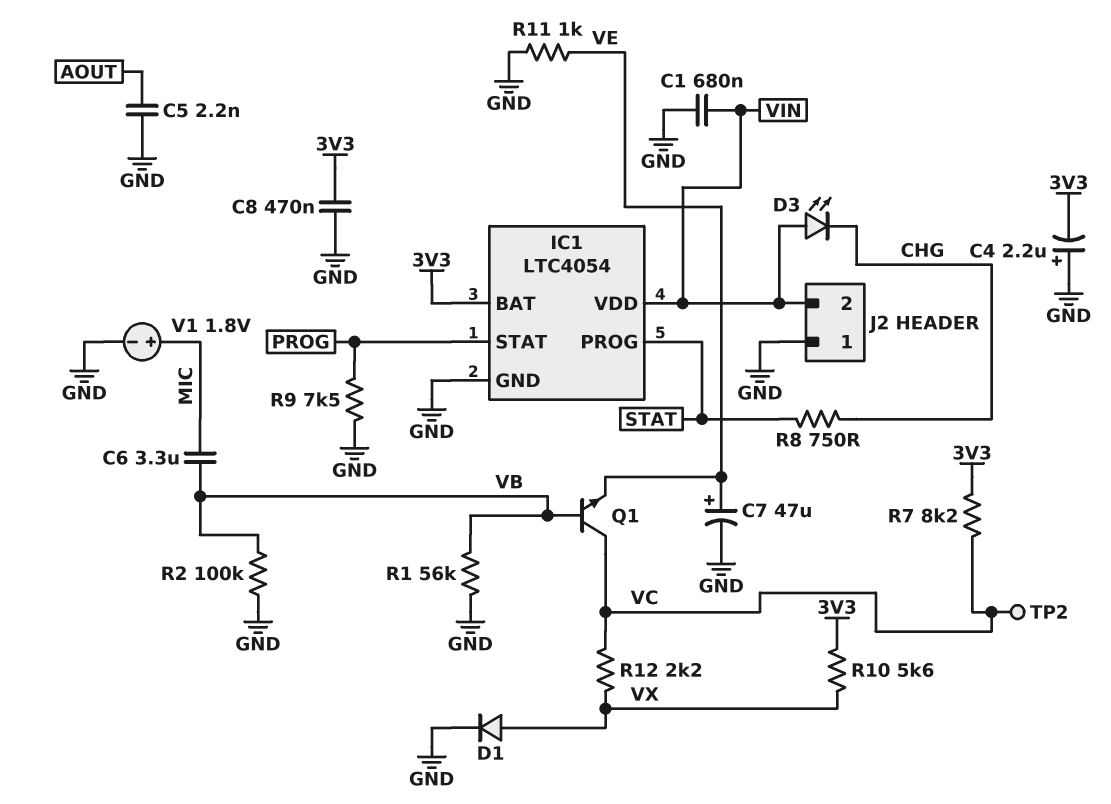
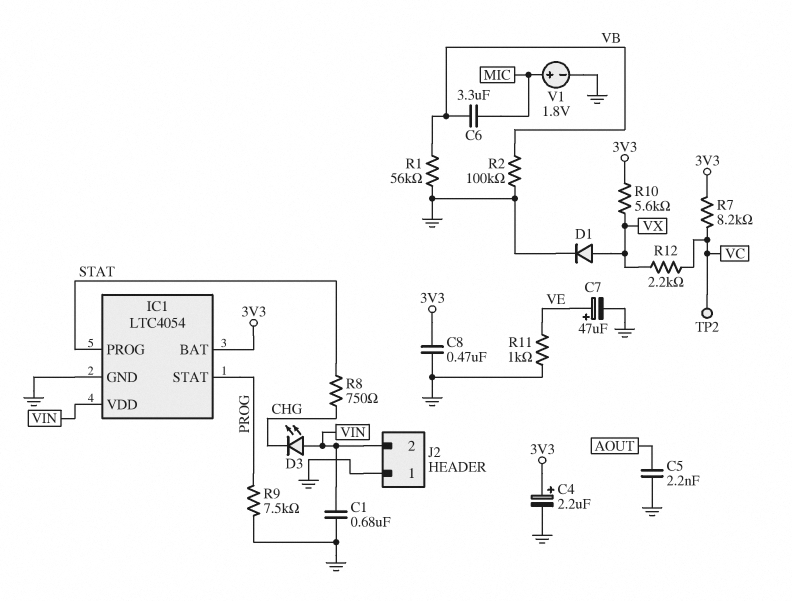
C4: 2.2uF (plus GND, minus 3V3) -> 2.2uF (plus 3V3, minus GND)
Q1: NPN (B VB, C VC, E VE) -> none

